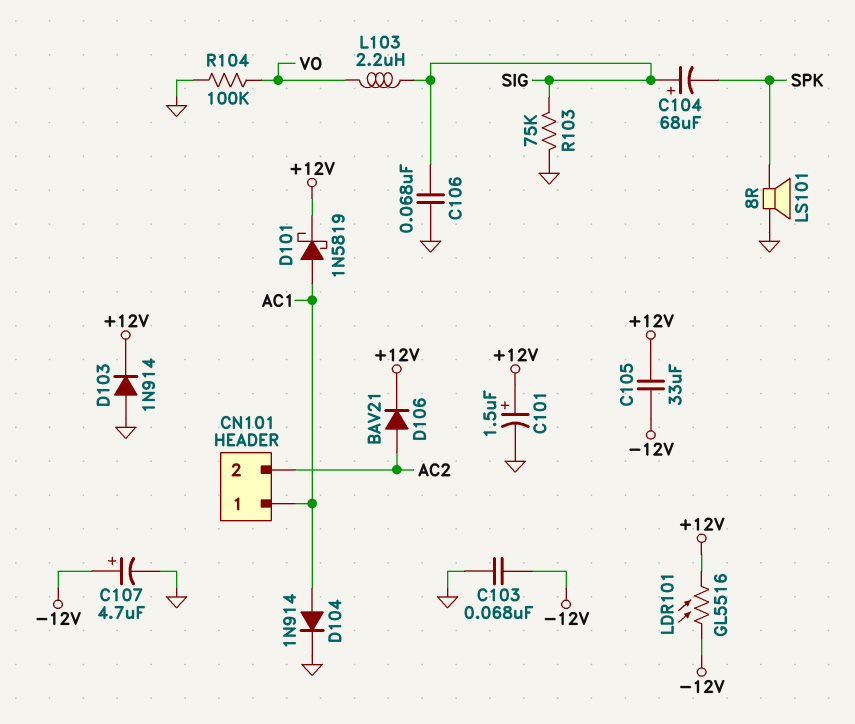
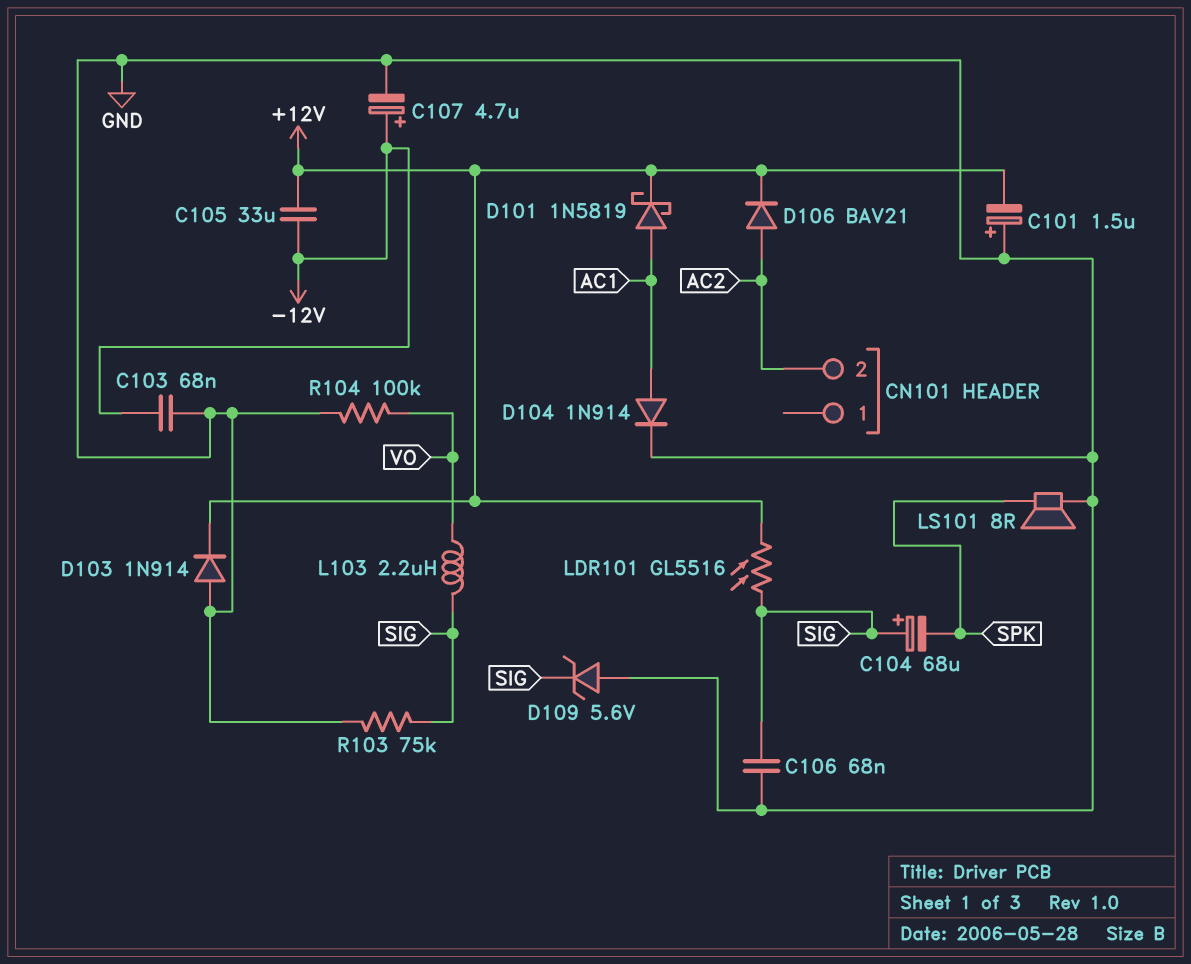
C101: 1.5uF (plus +12V, minus GND) -> 1.5uF (plus GND, minus +12V)
CN101 pin 1: AC1 -> none
D109: none -> zener 5.6V (A GND, K SIG)
LDR101: GL5516 (+12V, -12V) -> GL5516 (+12V, SIG)

